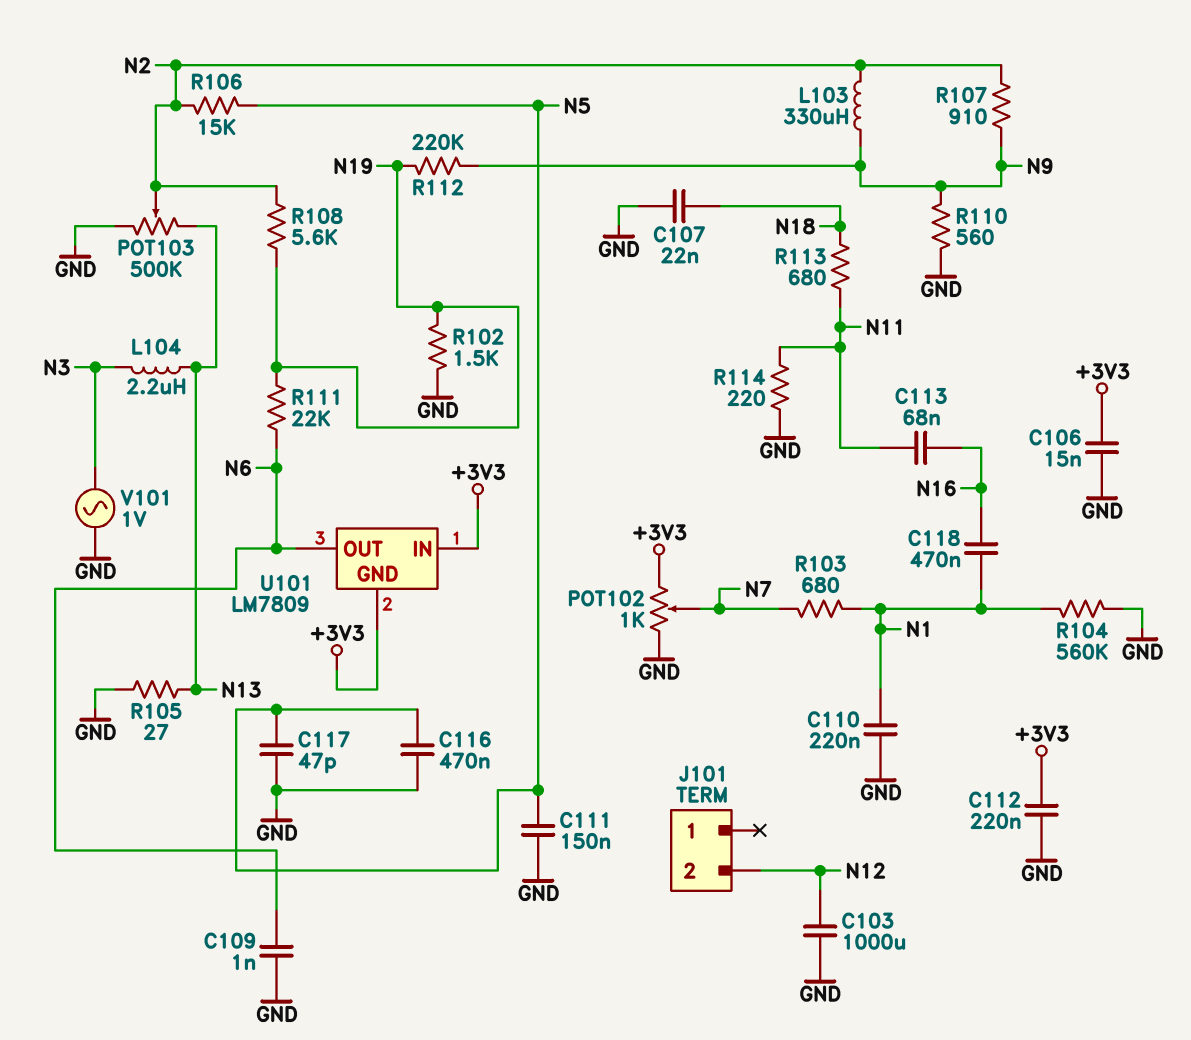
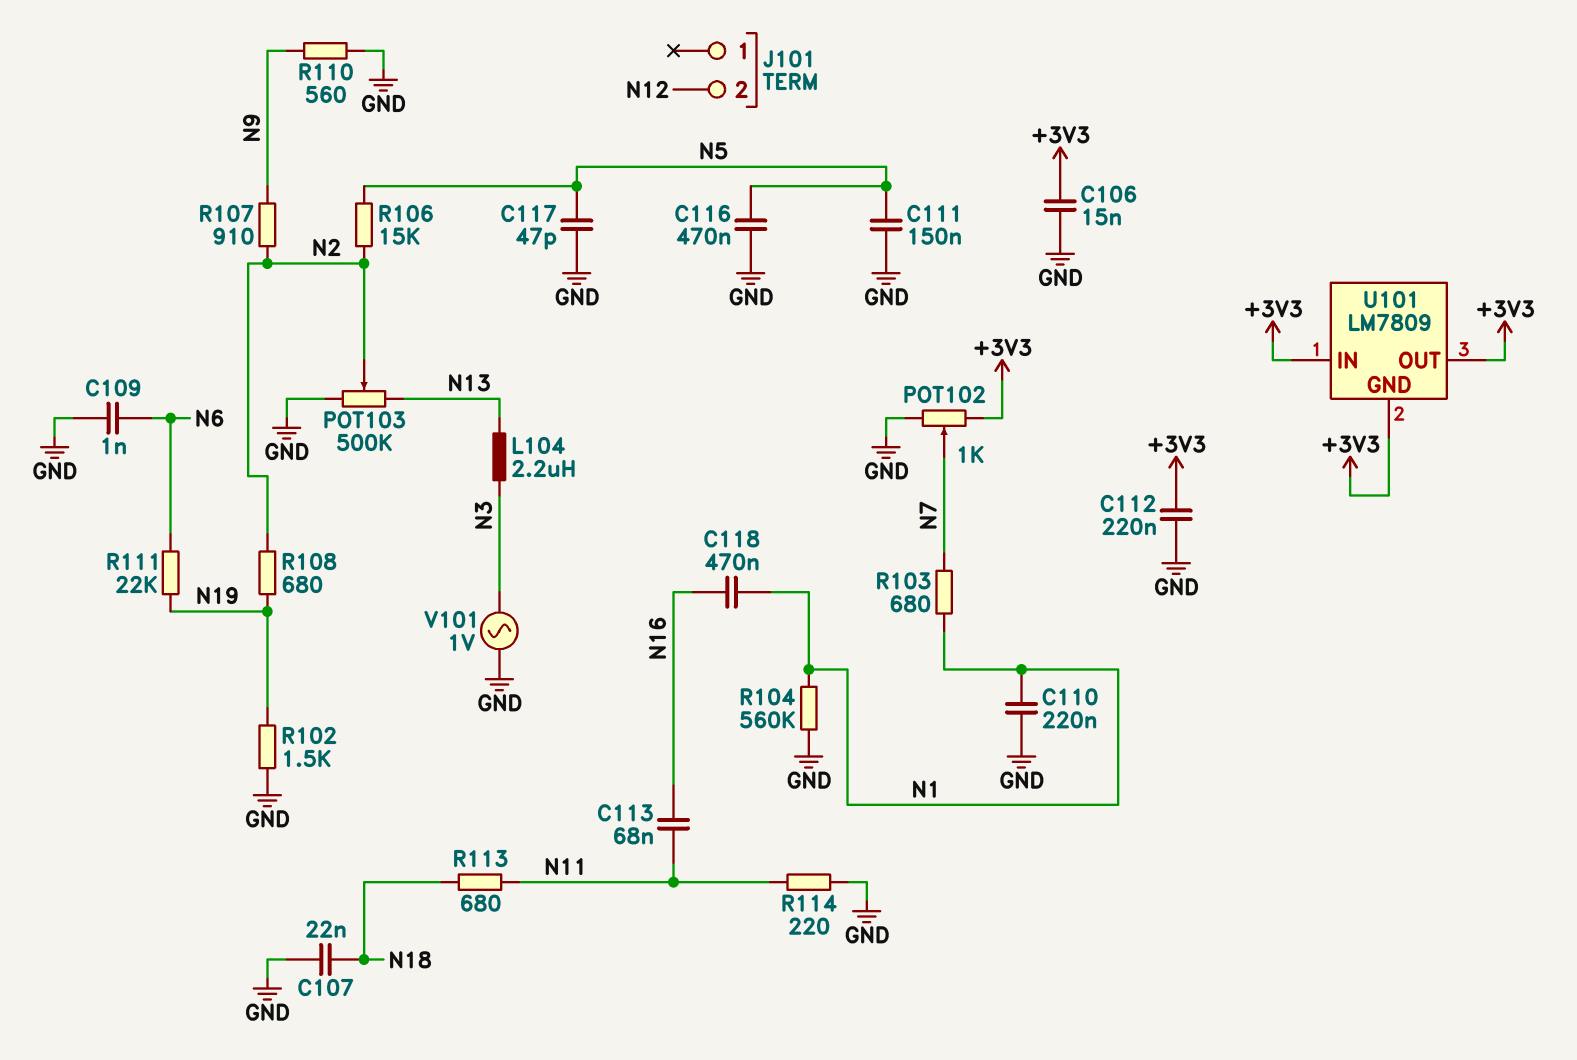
C103: 1000uF (GND, N12) -> none
L103: 330uH (N2, N9) -> none
R105: 27 (GND, N13) -> none
R108: 5.6k (N2, N19) -> 680 (N2, N19)
R112: 220k (N9, N19) -> none
U101 pin OUT: N6 -> +3V3

